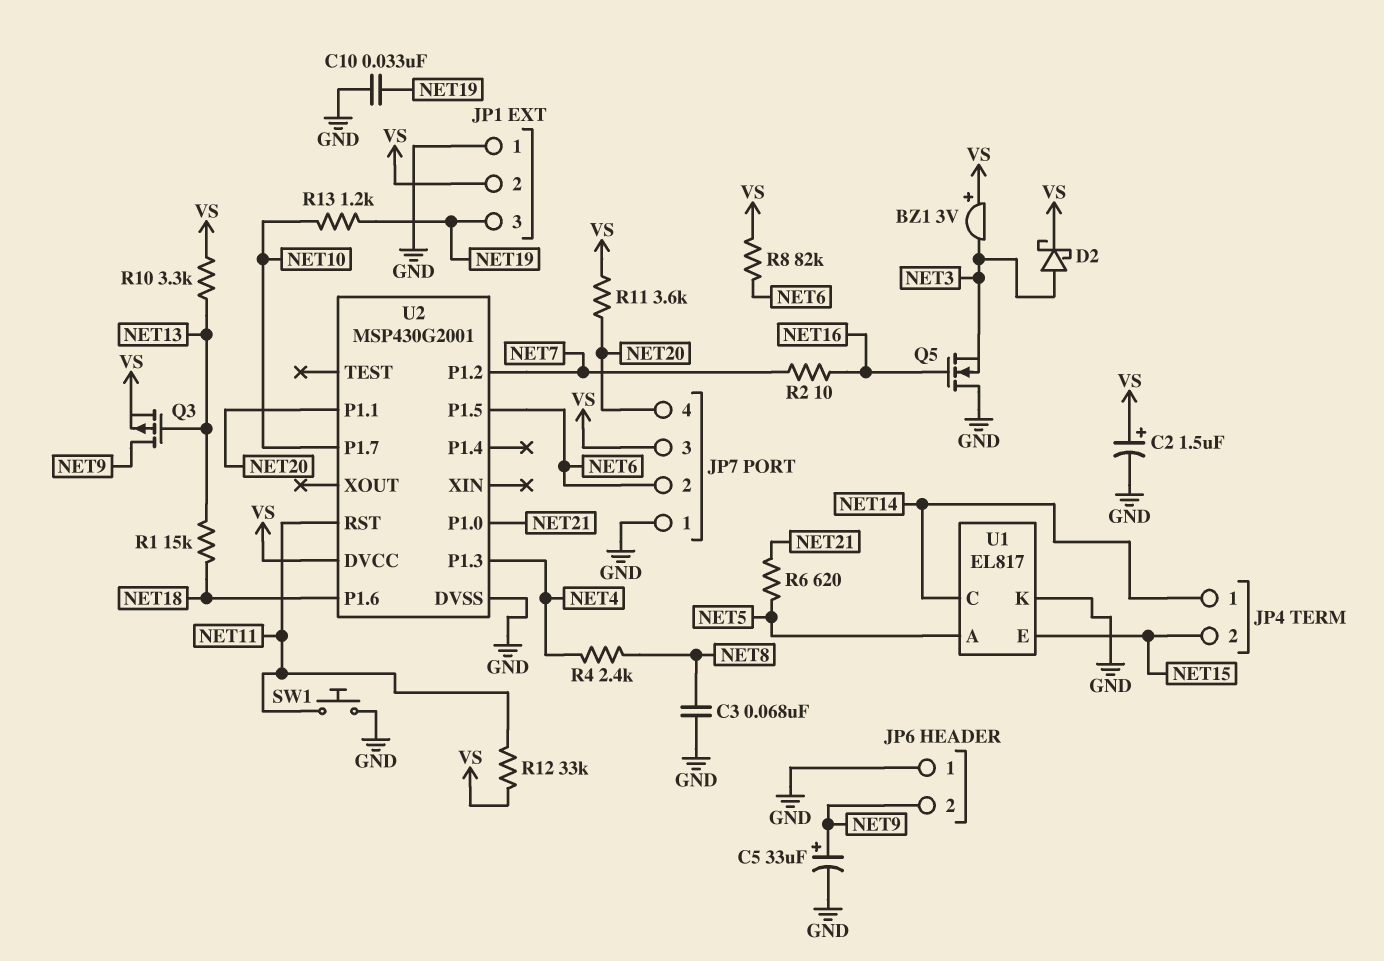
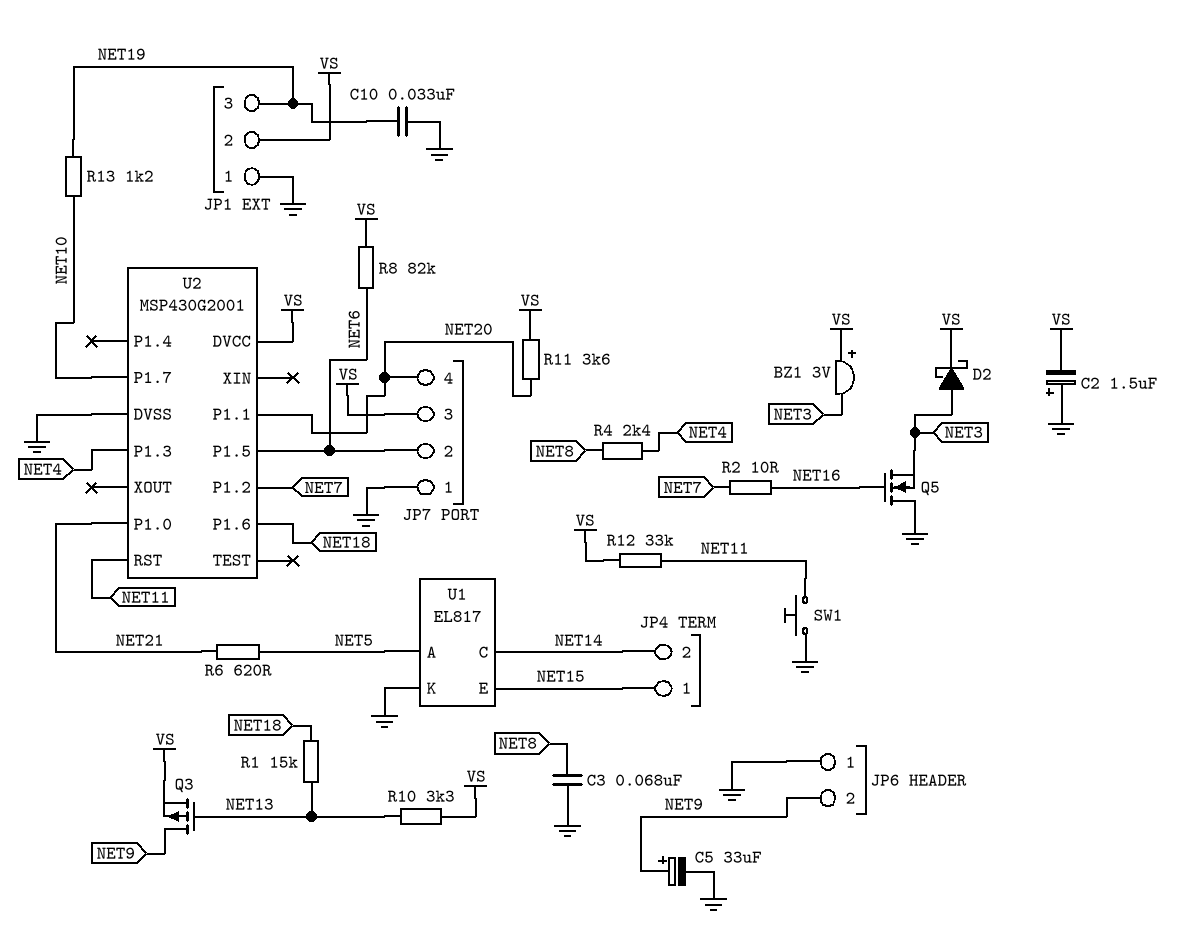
C2: 1.5uF (plus VS, minus GND) -> 1.5uF (plus GND, minus VS)
JP4 pin 1: NET14 -> NET15
JP4 pin 2: NET15 -> NET14

